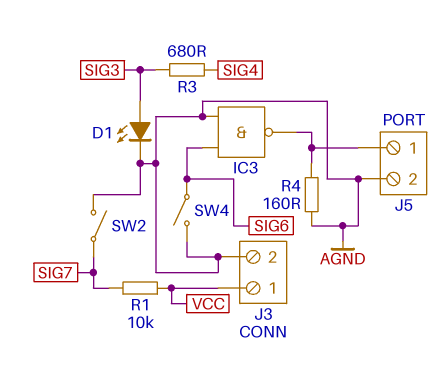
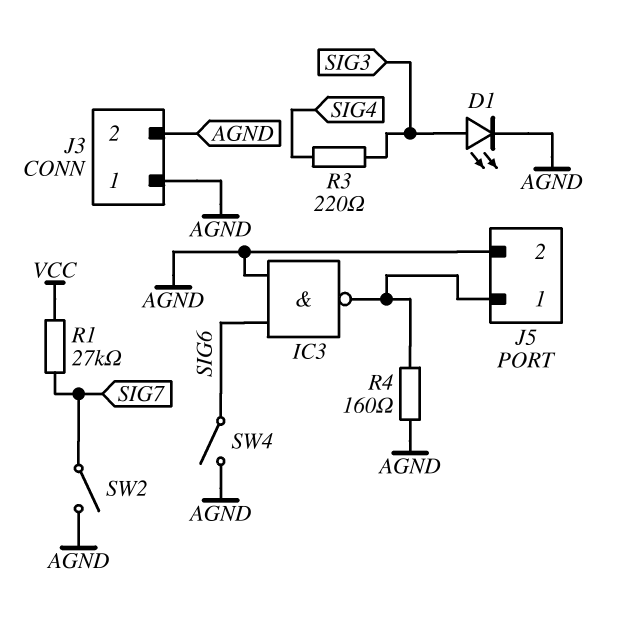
J3 pin 1: VCC -> AGND
R1: 10k (SIG7, VCC) -> 27k (SIG7, VCC)
R3: 680 (SIG3, SIG4) -> 220 (SIG3, SIG4)

